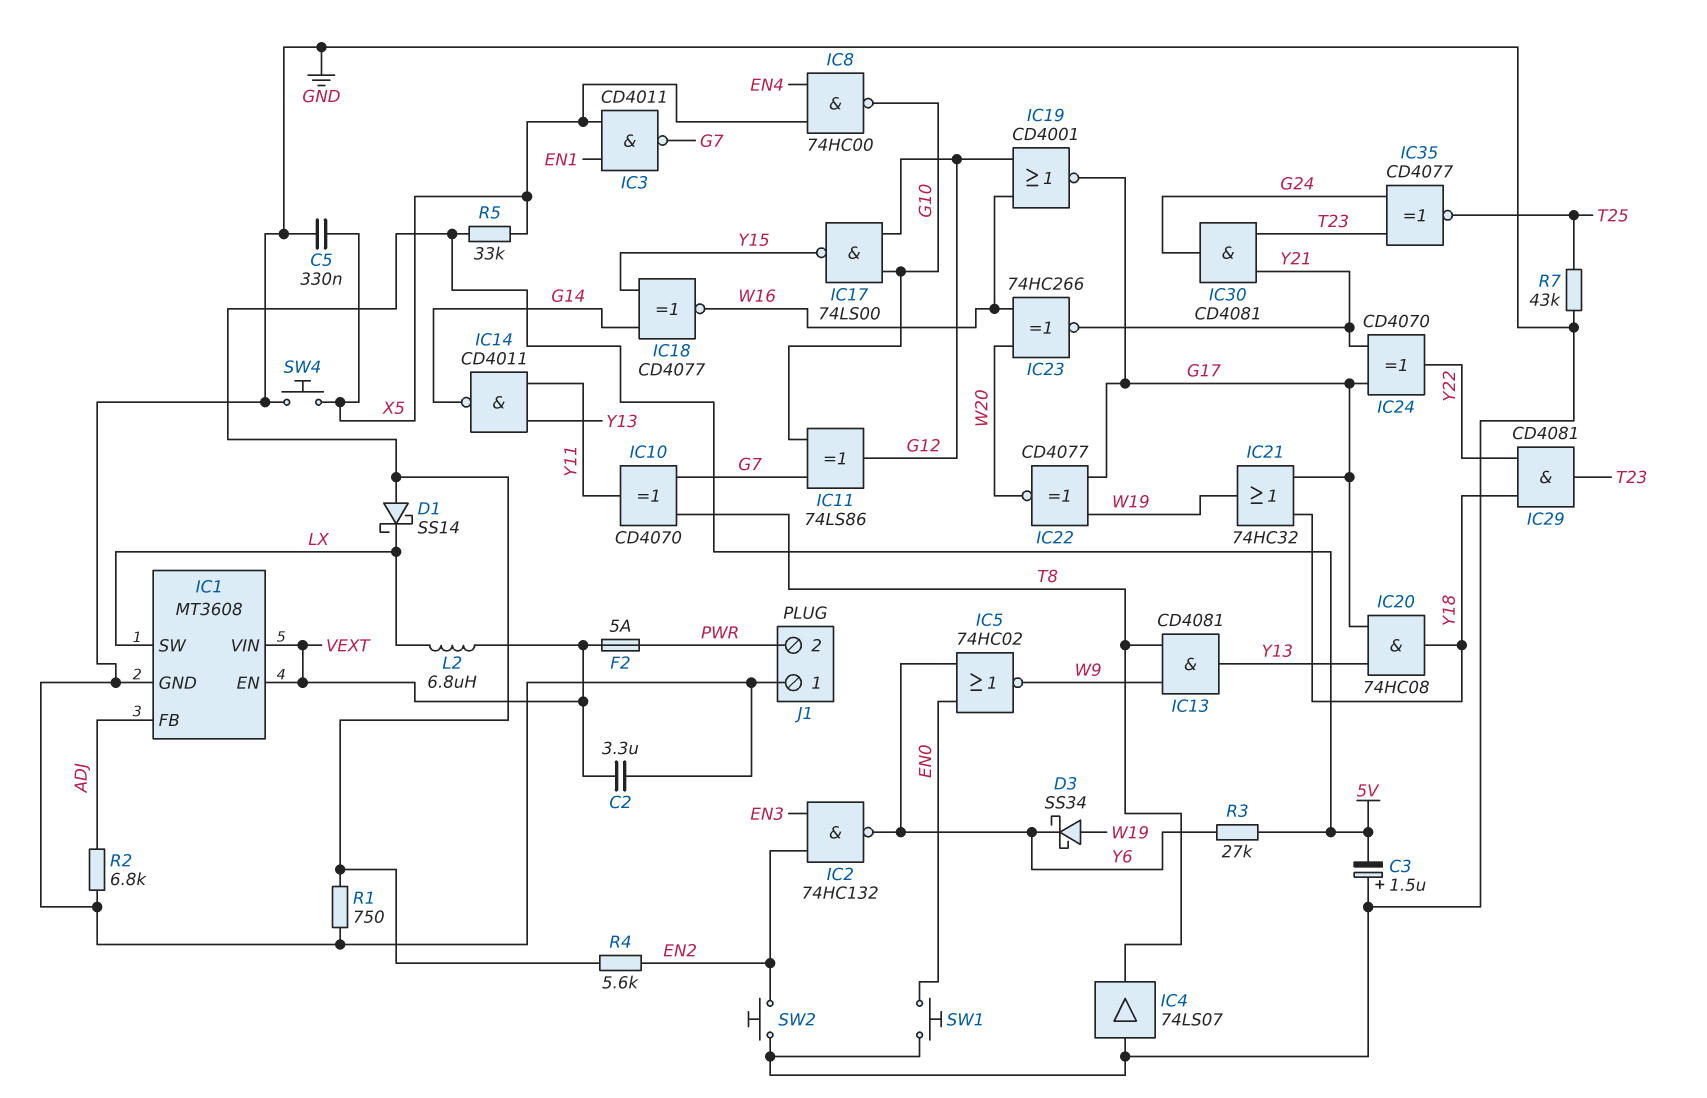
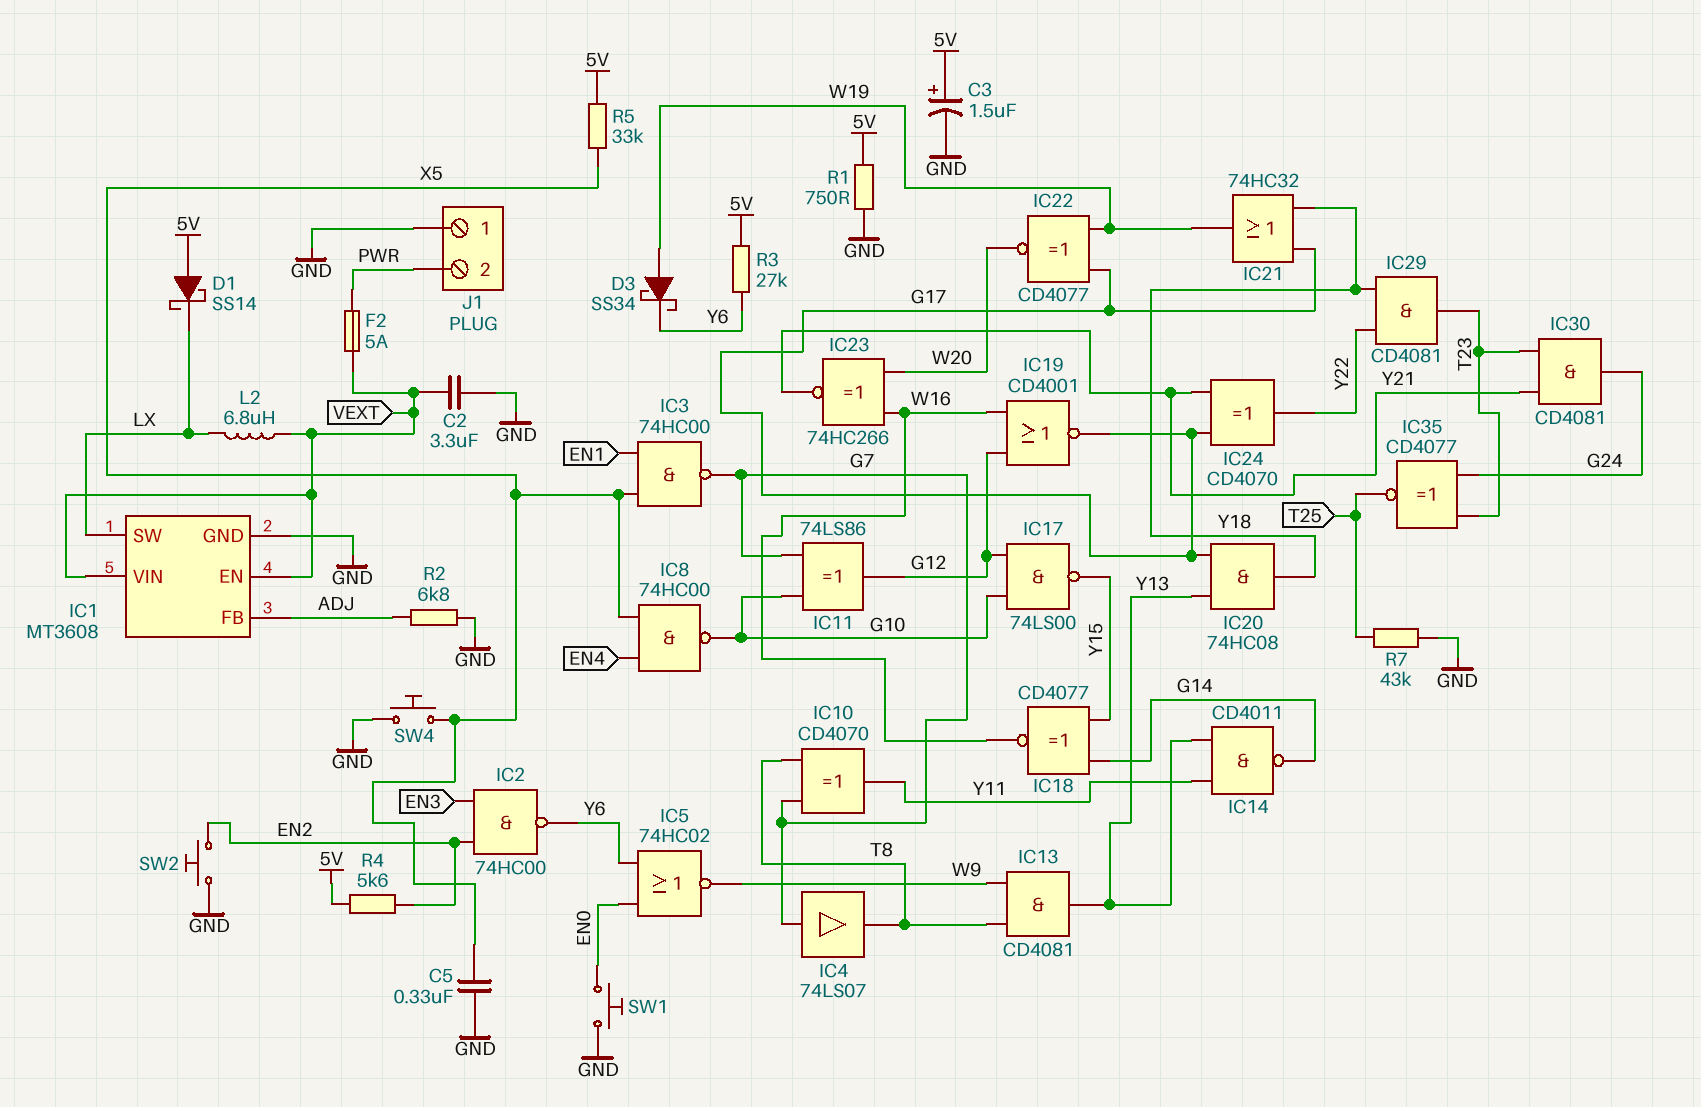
C3: 1.5uF (plus GND, minus 5V) -> 1.5uF (plus 5V, minus GND)
IC2: NAND 74HC132 (in EN2, in EN3, out Y6) -> NAND 74HC00 (in EN2, in EN3, out Y6)
IC3: NAND CD4011 (in EN1, in X5, out G7) -> NAND 74HC00 (in EN1, in X5, out G7)
IC4: buffer 74LS07 (in GND, out T8) -> buffer 74LS07 (in G7, out T8)

